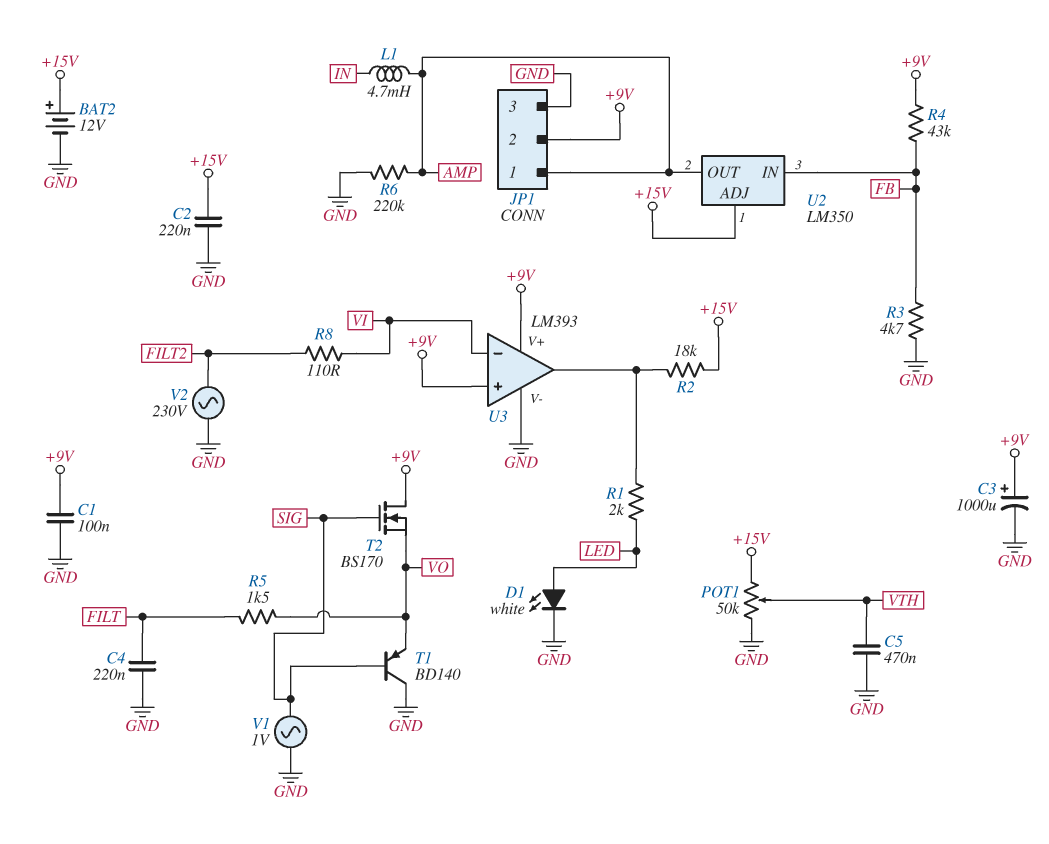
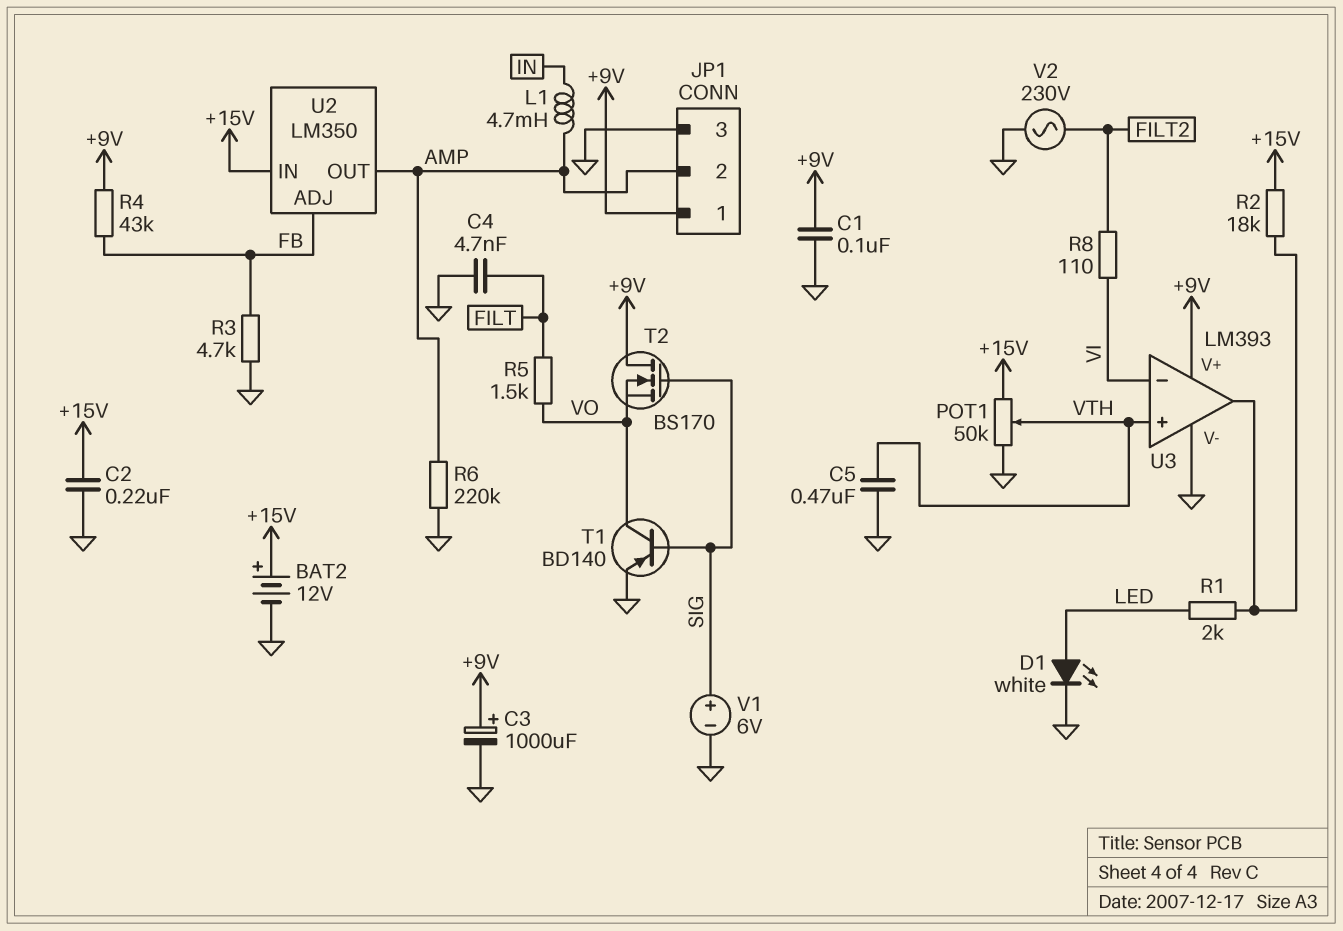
C4: 220nF (FILT, GND) -> 4.7nF (FILT, GND)
JP1 pin 1: AMP -> +9V
JP1 pin 2: +9V -> AMP
T1: PNP BD140 (B SIG, C GND, E VO) -> PNP BD140 (B SIG, C VO, E GND)
U2 pin ADJ: +15V -> FB
U2 pin IN: FB -> +15V
U3 pin in+: +9V -> VTH
V1: AC 1V (GND, SIG) -> 6V (plus SIG, minus GND)

